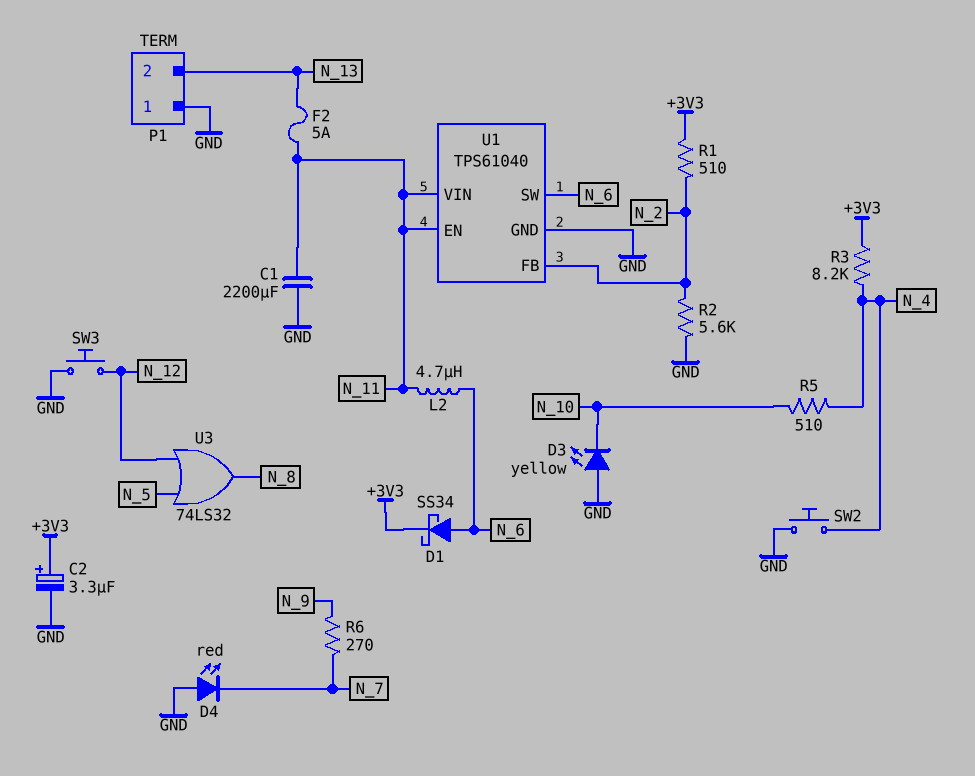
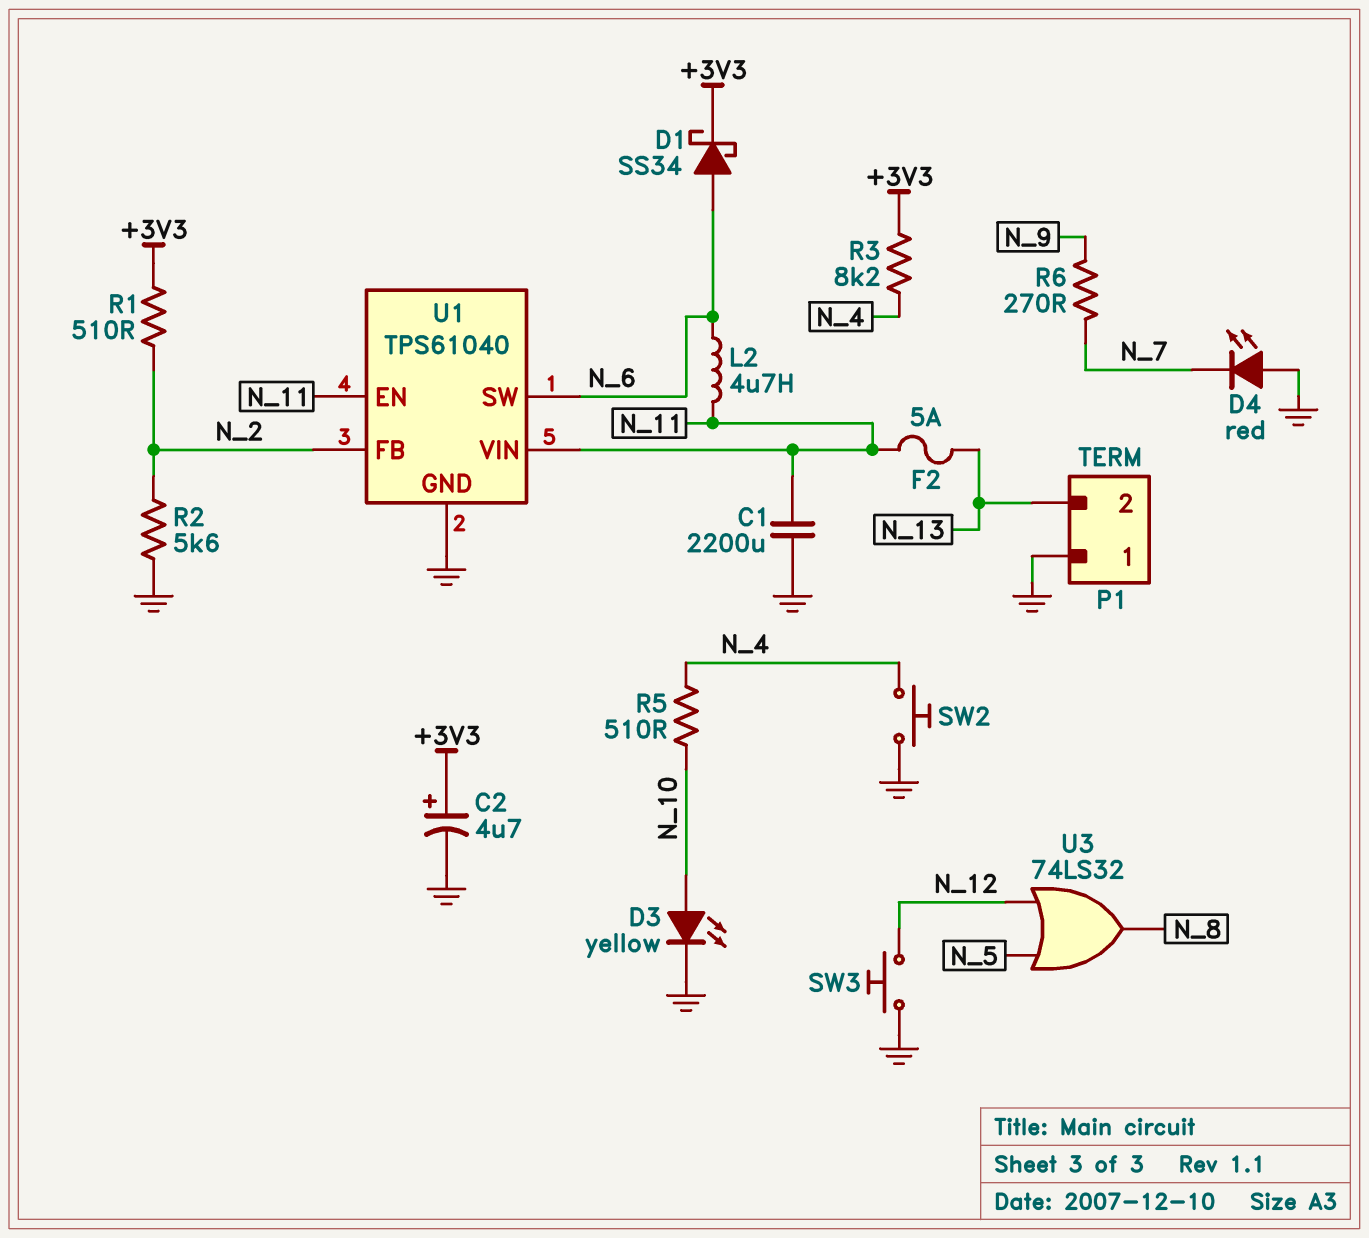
C2: 3.3uF (plus +3V3, minus GND) -> 4.7uF (plus +3V3, minus GND)
D3: LED yellow (A GND, K N_10) -> LED yellow (A N_10, K GND)

